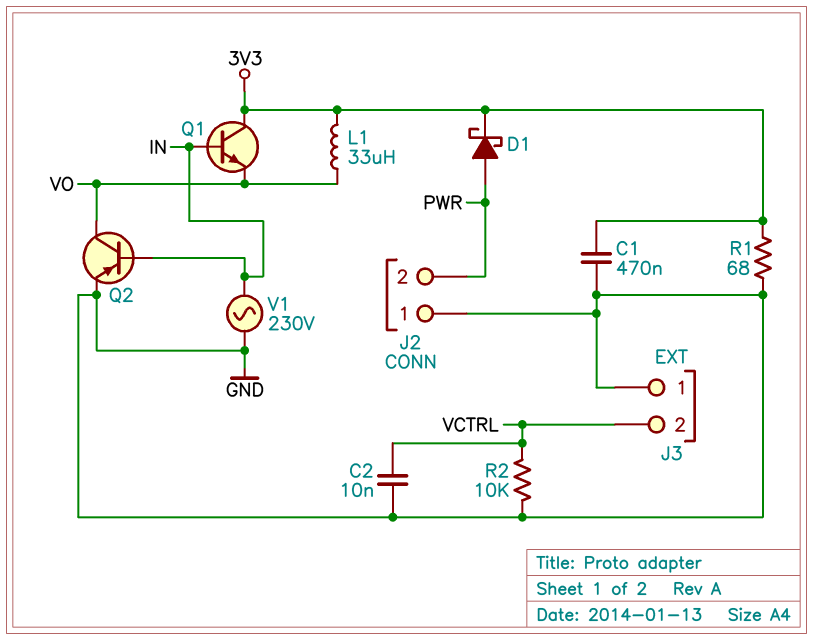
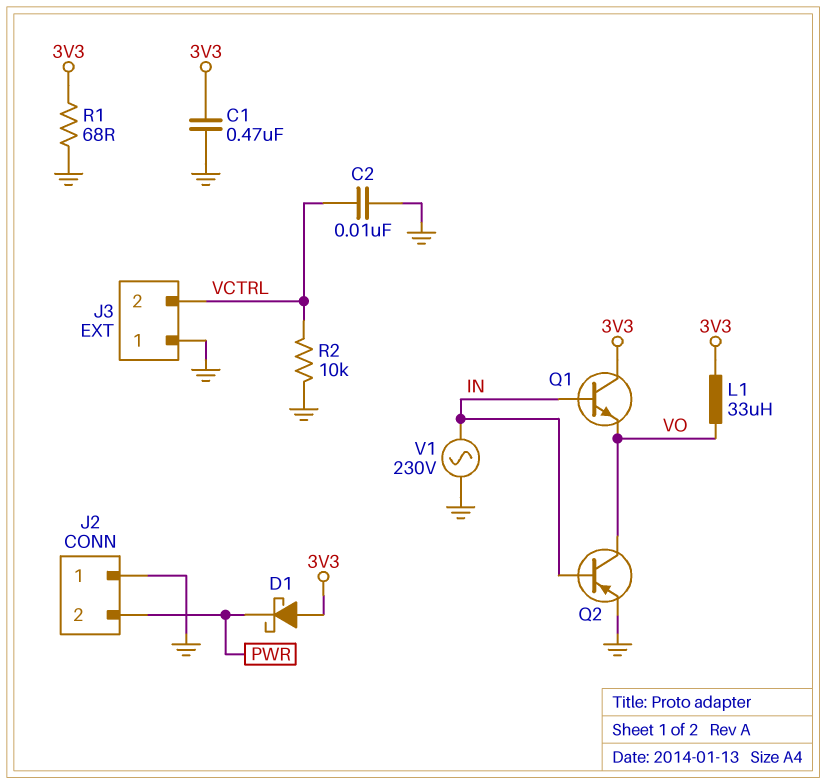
D1: schottky (A PWR, K 3V3) -> schottky (A 3V3, K PWR)

